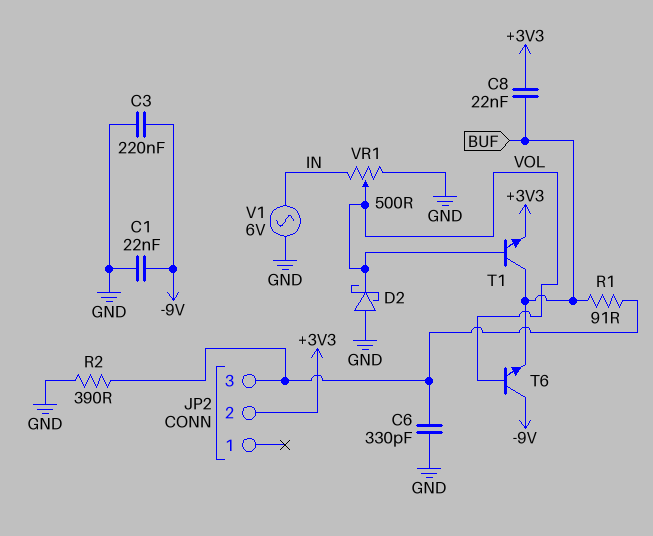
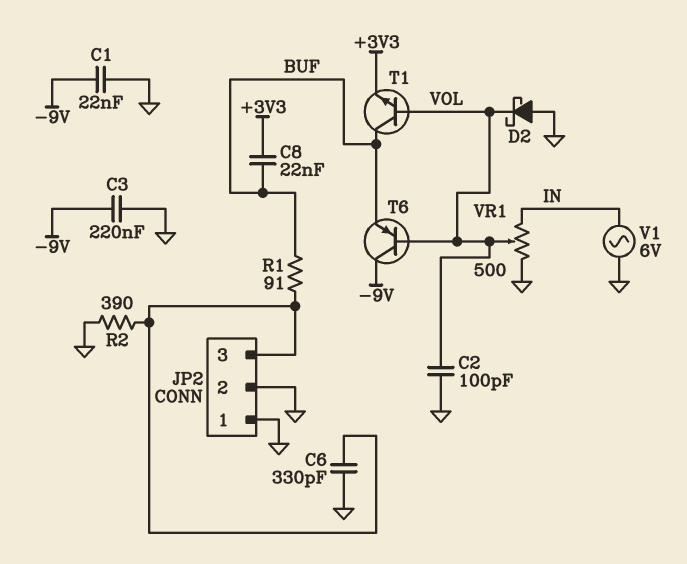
C2: none -> 100pF (GND, VOL)
JP2 pin 1: none -> GND
JP2 pin 2: +3V3 -> GND
T6: NPN (B VOL, C -9V, E BUF) -> PNP (B VOL, C -9V, E BUF)

